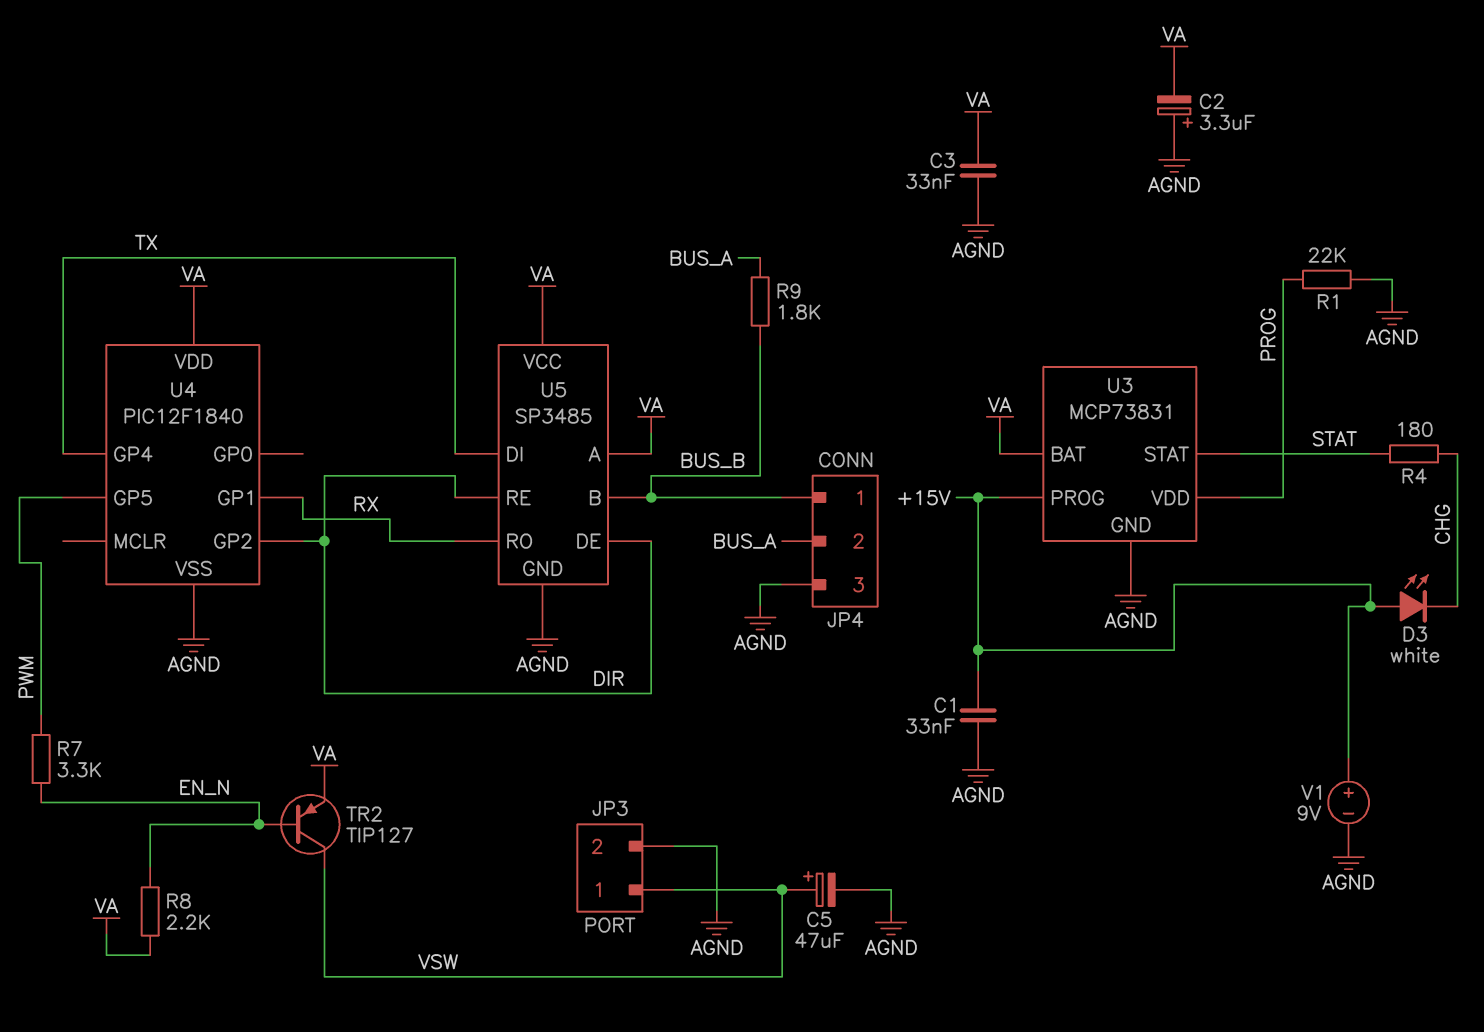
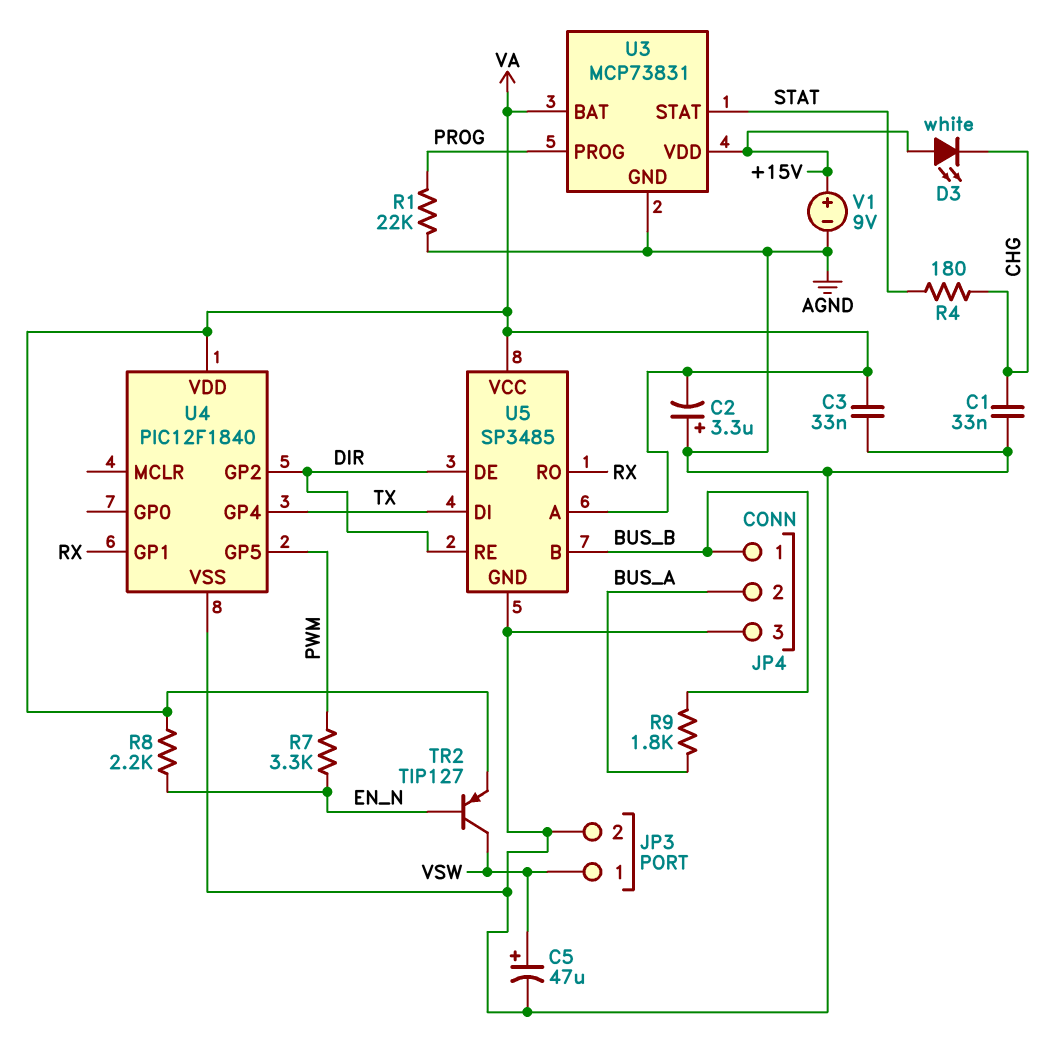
C1: 33nF (+15V, AGND) -> 33nF (AGND, CHG)
U3 pin PROG: +15V -> PROG
U3 pin VDD: PROG -> +15V

